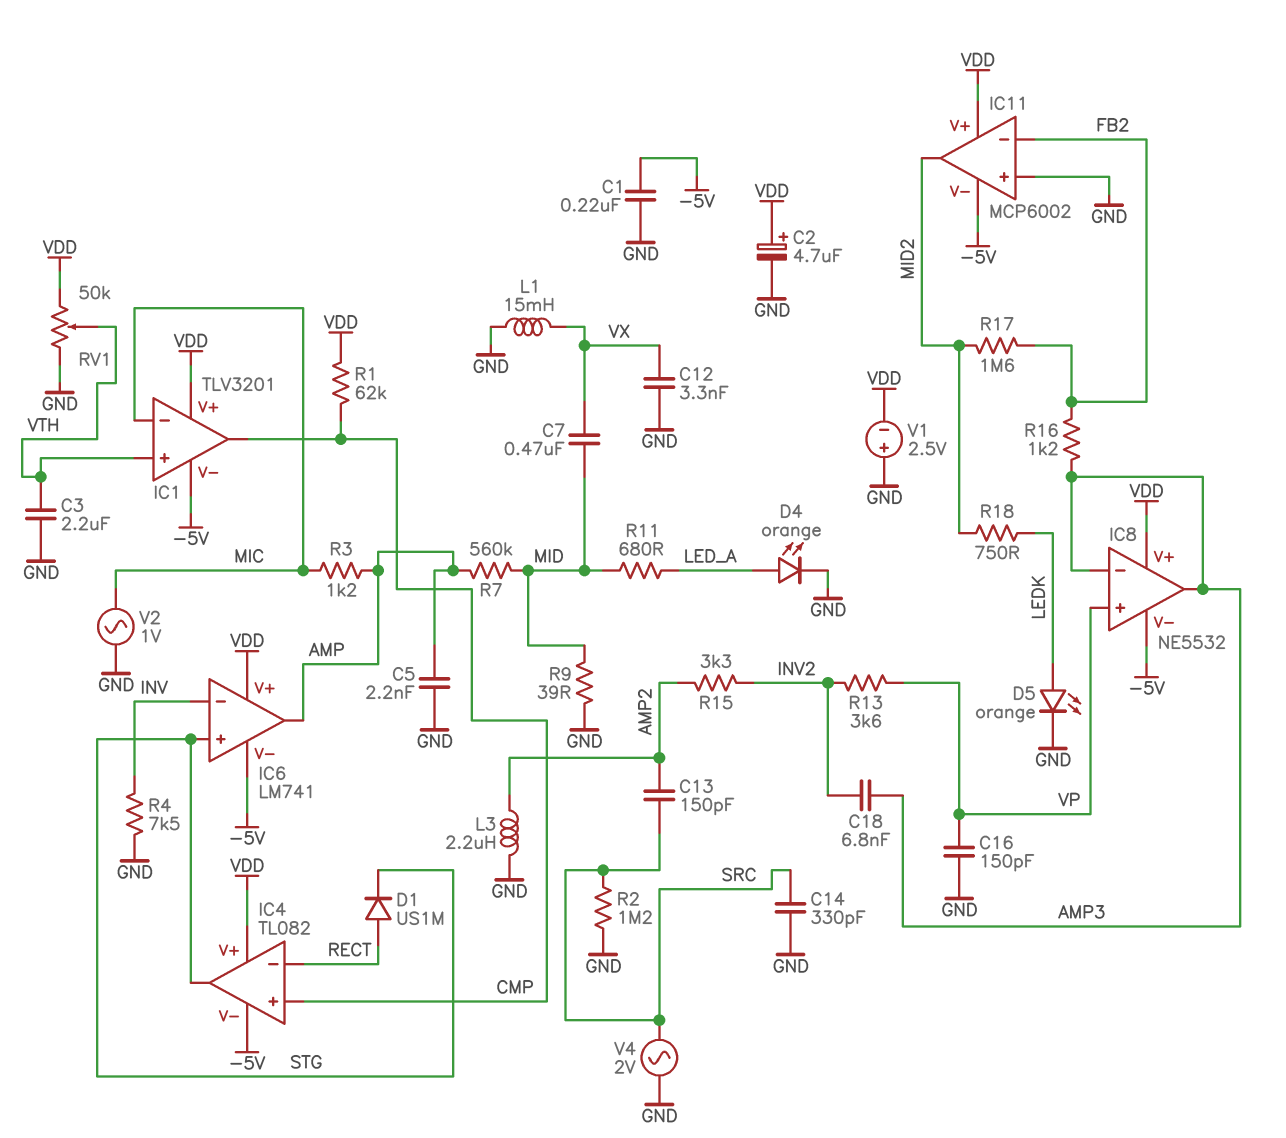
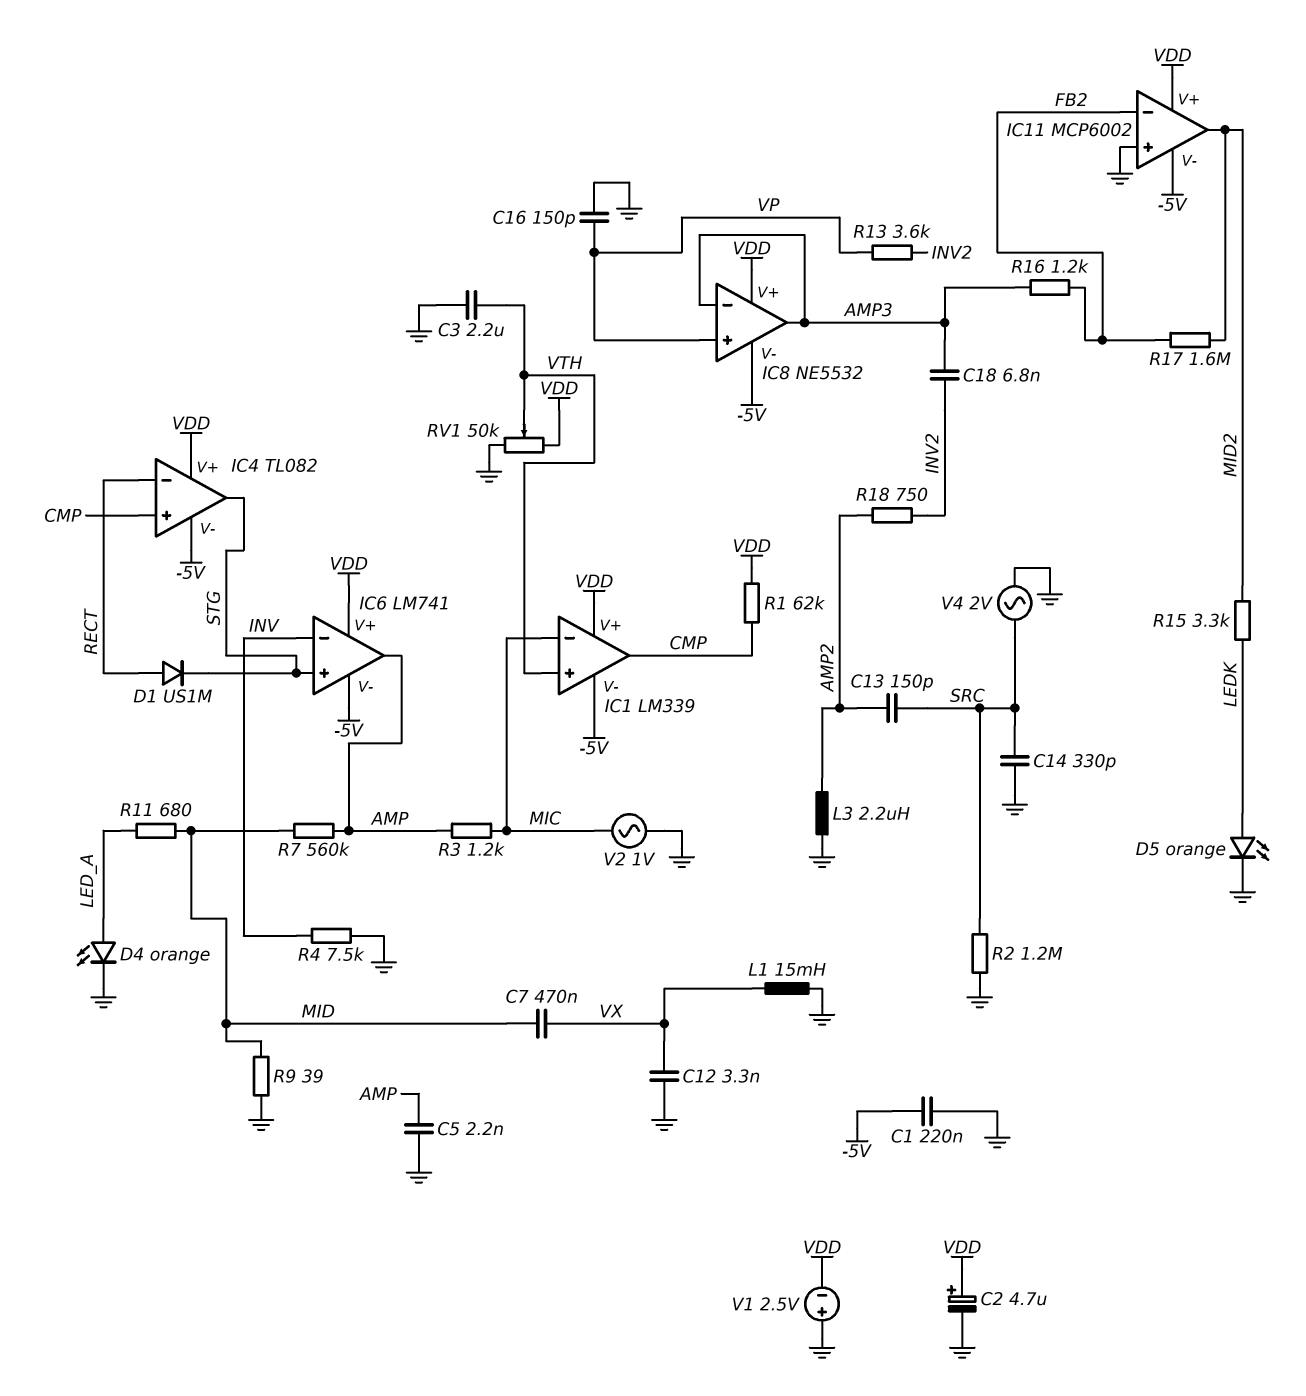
IC1: TLV3201 -> LM339
R15: 3.3k (AMP2, INV2) -> 3.3k (LEDK, MID2)
R18: 750 (LEDK, MID2) -> 750 (AMP2, INV2)

